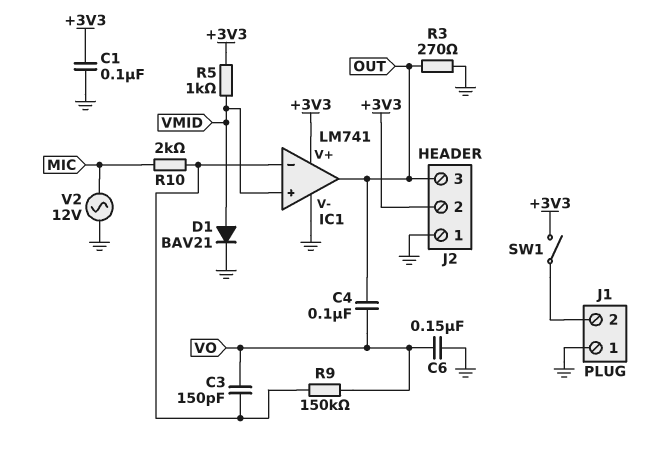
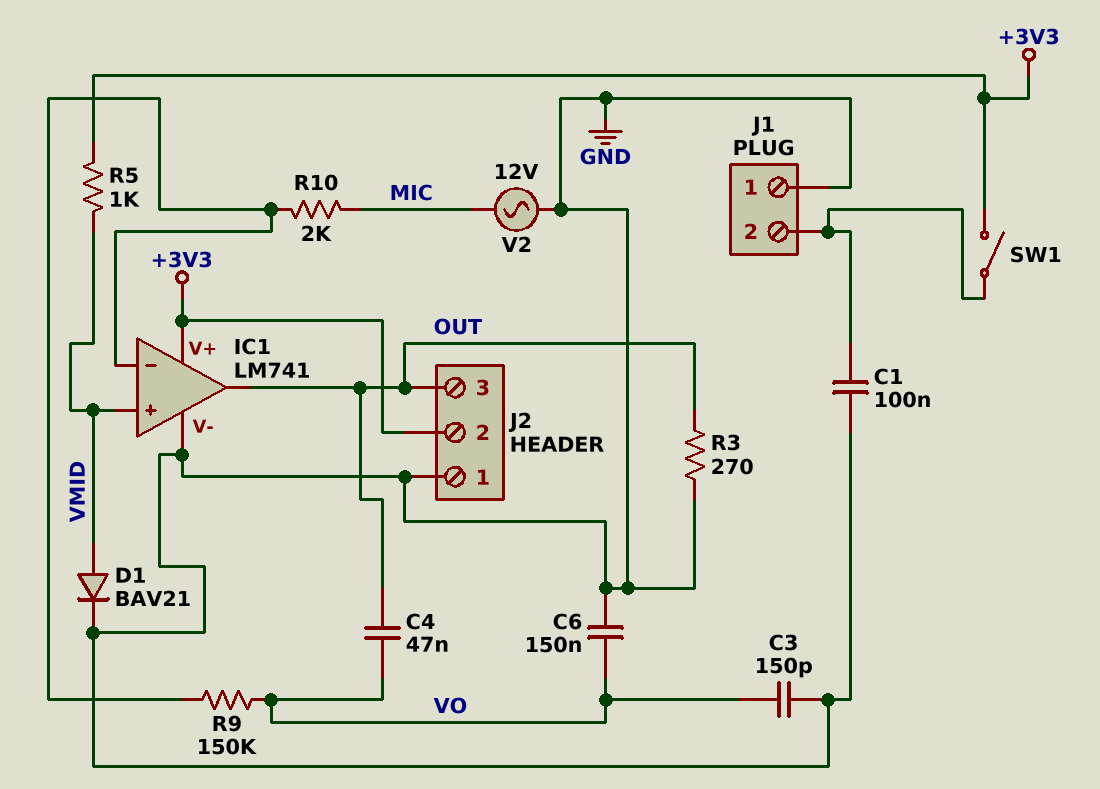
C1: 100nF (+3V3, GND) -> 100nF (GND, J1/2)
C3: 150pF (IC1/in-, VO) -> 150pF (GND, VO)
C4: 100nF (OUT, VO) -> 47nF (OUT, VO)

